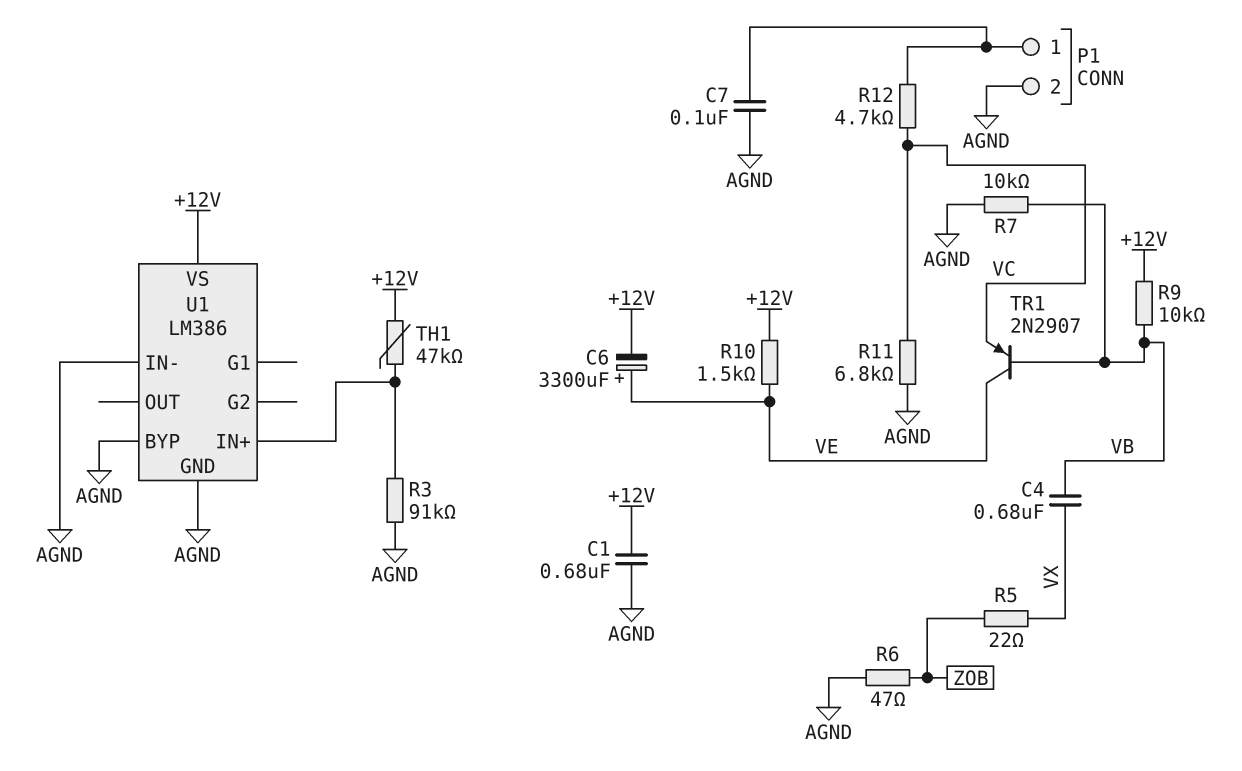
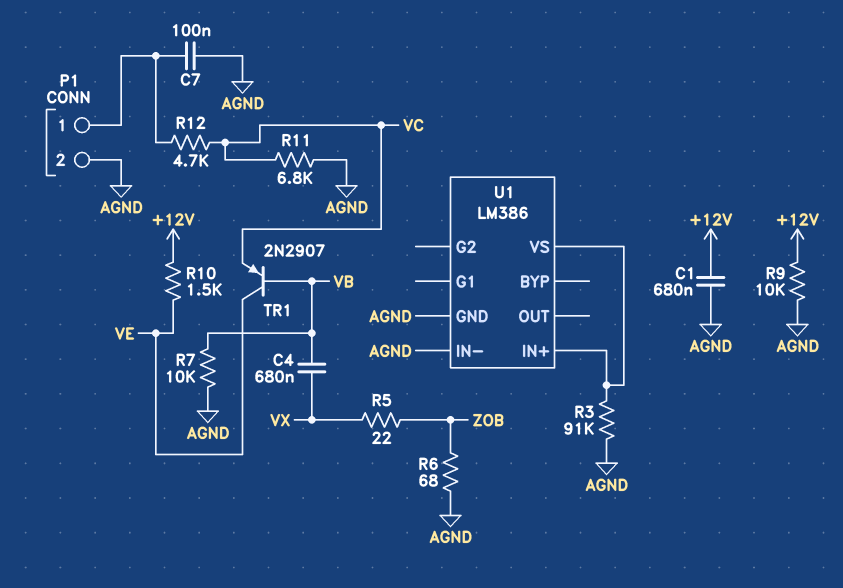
C6: 3300uF (plus VE, minus +12V) -> none
R6: 47 (AGND, ZOB) -> 68 (AGND, ZOB)
R9: 10k (+12V, VB) -> 10k (+12V, AGND)
TH1: 47k (+12V, U1/IN+) -> none
U1 pin BYP: AGND -> none
U1 pin VS: +12V -> U1/IN+

